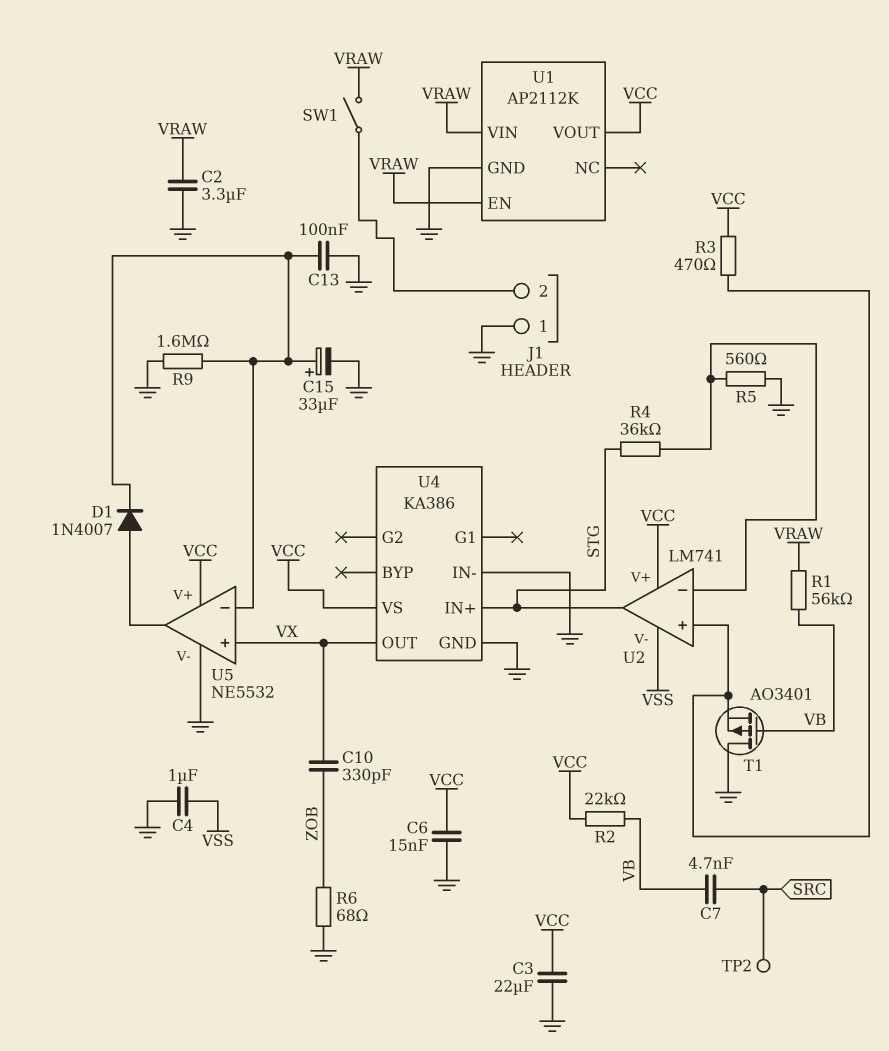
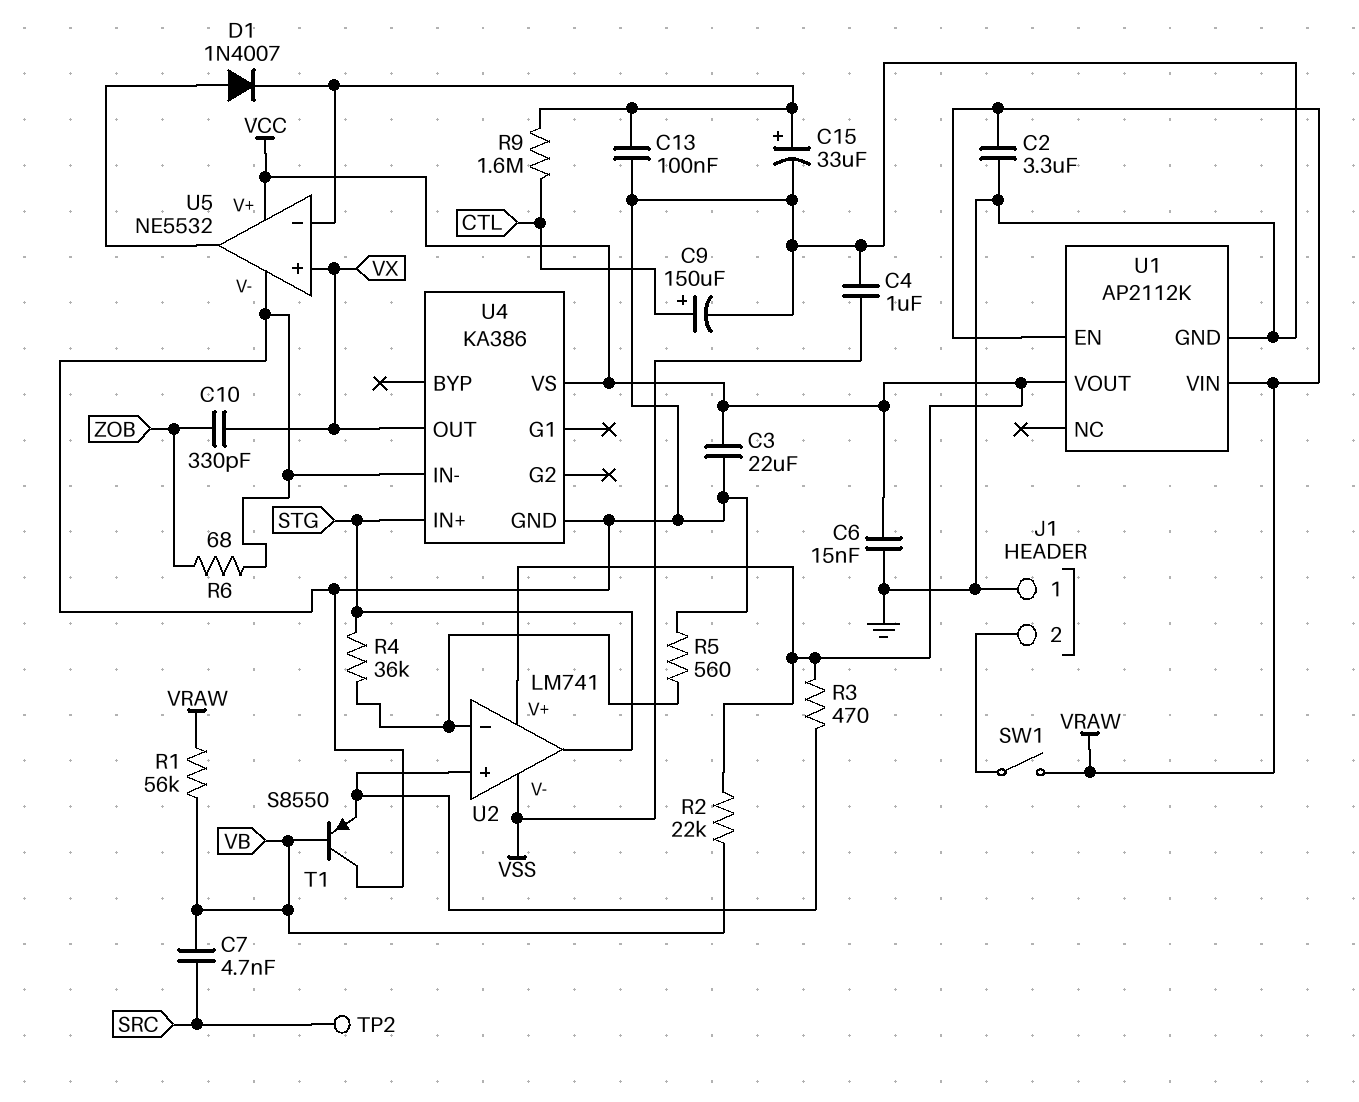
C9: none -> 150uF (plus CTL, minus GND)
R9: 1.6M (GND, U5/in-) -> 1.6M (CTL, U5/in-)
T1: PMOS AO3401 (G VB, D GND, S U2/in+) -> PNP S8550 (B VB, C GND, E U2/in+)

